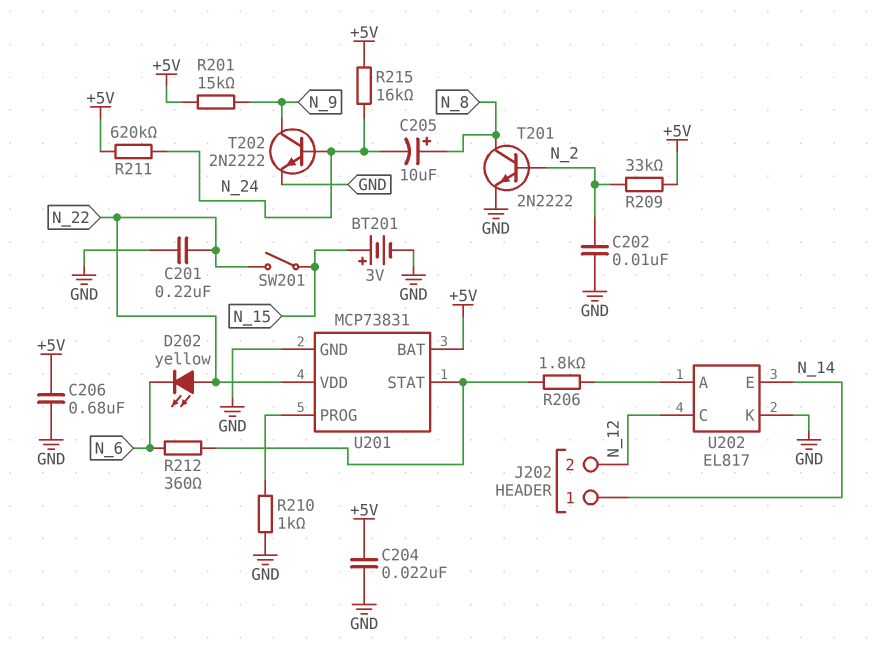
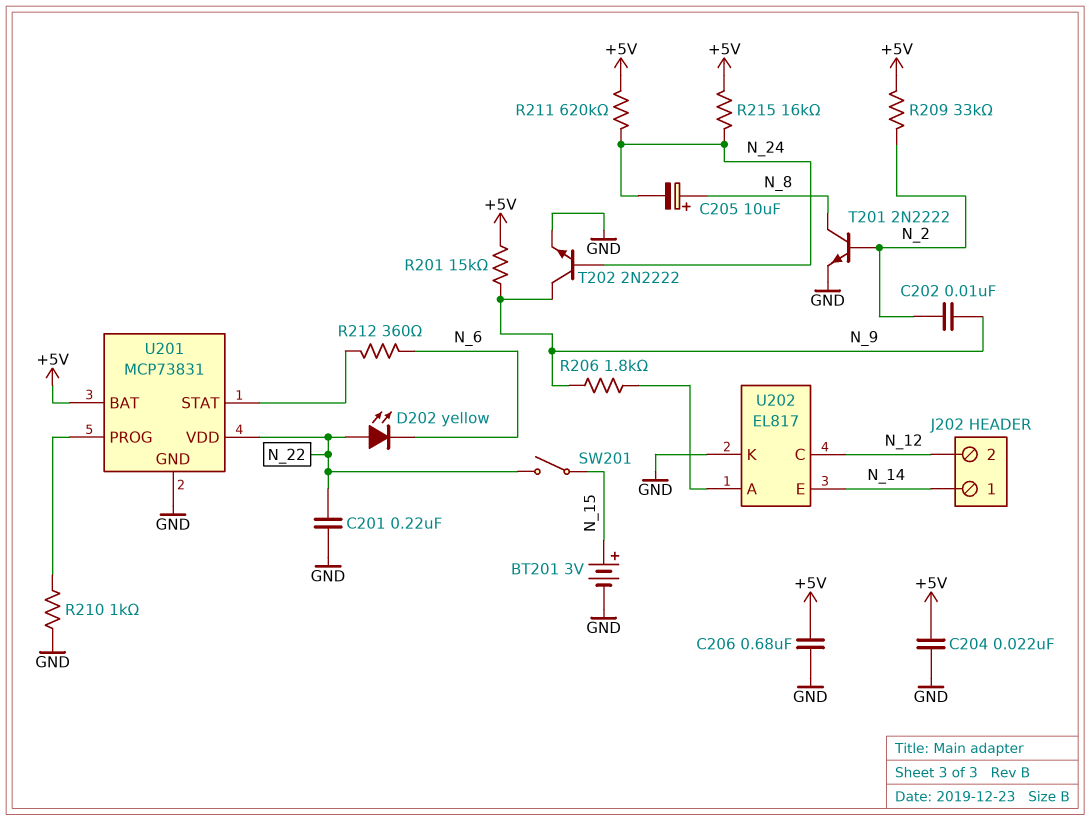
C202: 10nF (GND, N_2) -> 10nF (N_2, N_9)
R206: 1.8k (U201/STAT, U202/A) -> 1.8k (N_9, U202/A)

